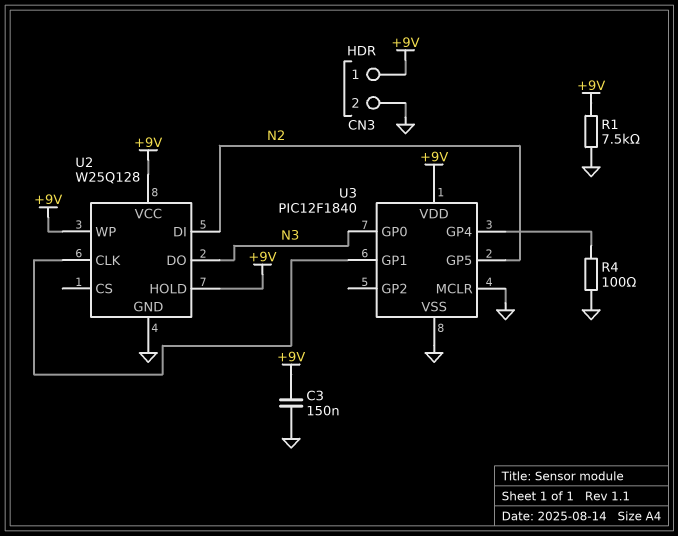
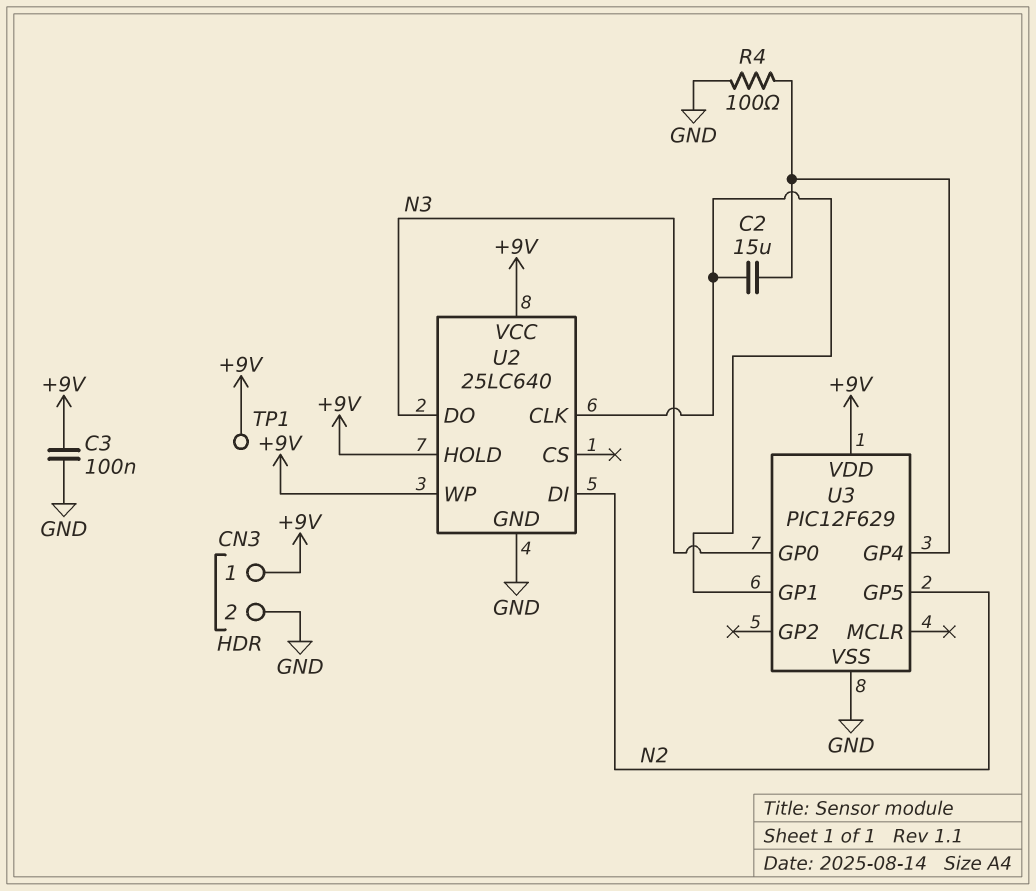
C2: none -> 15uF (U2/CLK, U3/GP4)
C3: 150nF (+9V, GND) -> 100nF (+9V, GND)
R1: 7.5k (+9V, GND) -> none
TP1: none -> test point (+9V)
U2: W25Q128 -> 25LC640
U3: PIC12F1840 -> PIC12F629
U3 pin MCLR: GND -> none

